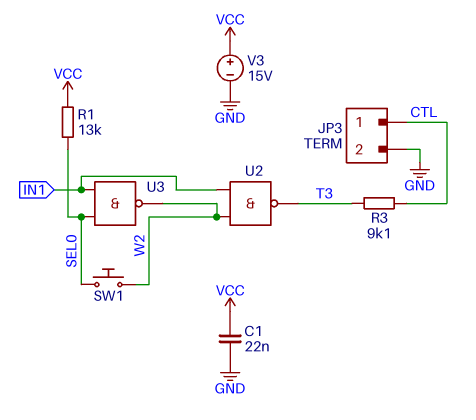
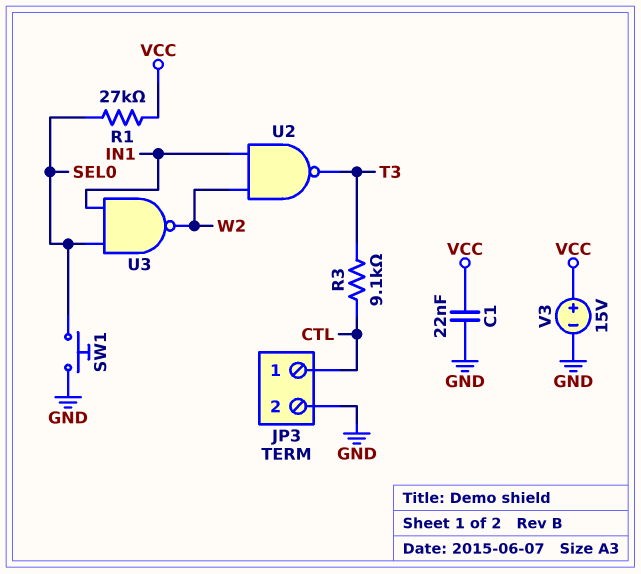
R1: 13k (SEL0, VCC) -> 27k (SEL0, VCC)
SW1: button (SEL0, W2) -> button (GND, SEL0)

